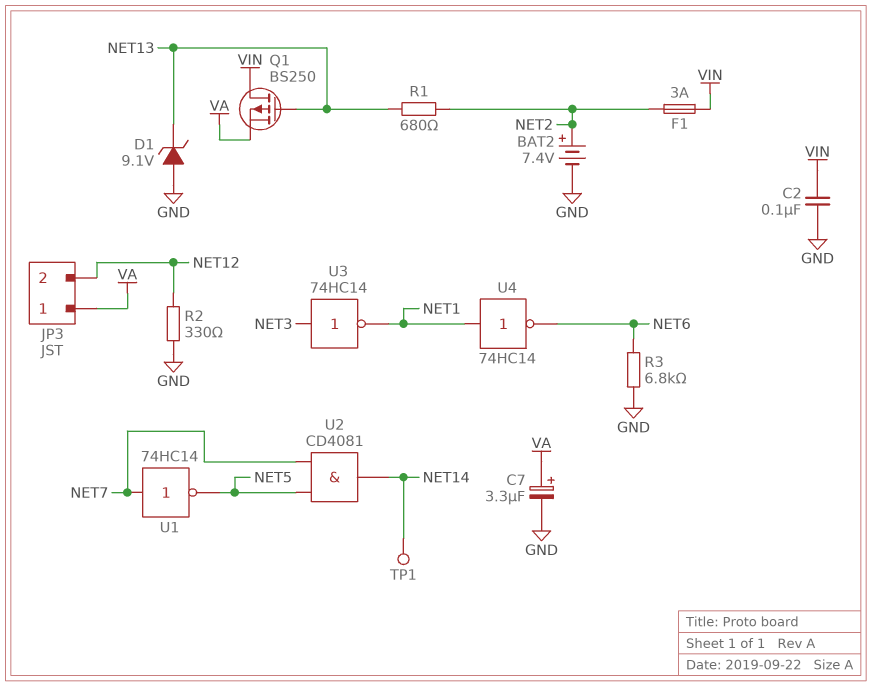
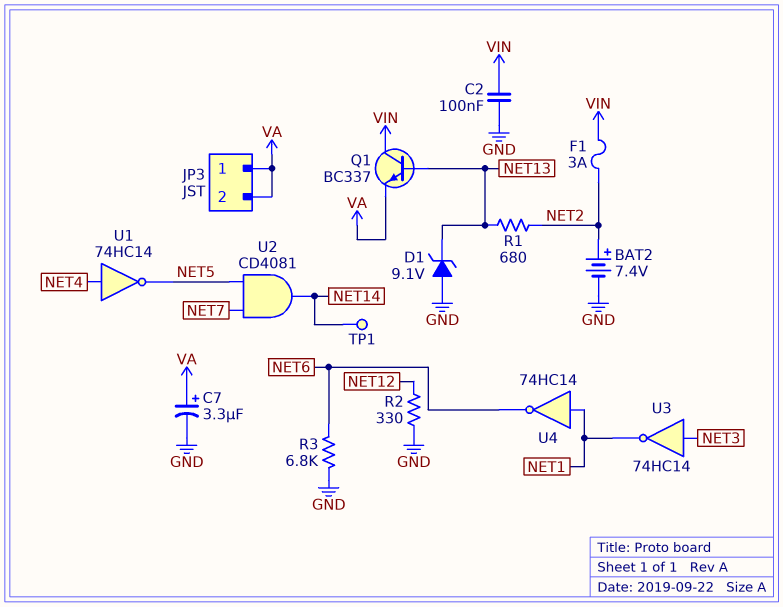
JP3 pin 2: NET12 -> VA
Q1: PMOS BS250 (G NET13, D VIN, S VA) -> NPN BC337 (B NET13, C VIN, E VA)
U1: NOT 74HC14 (in NET7, out NET5) -> NOT 74HC14 (in NET4, out NET5)

